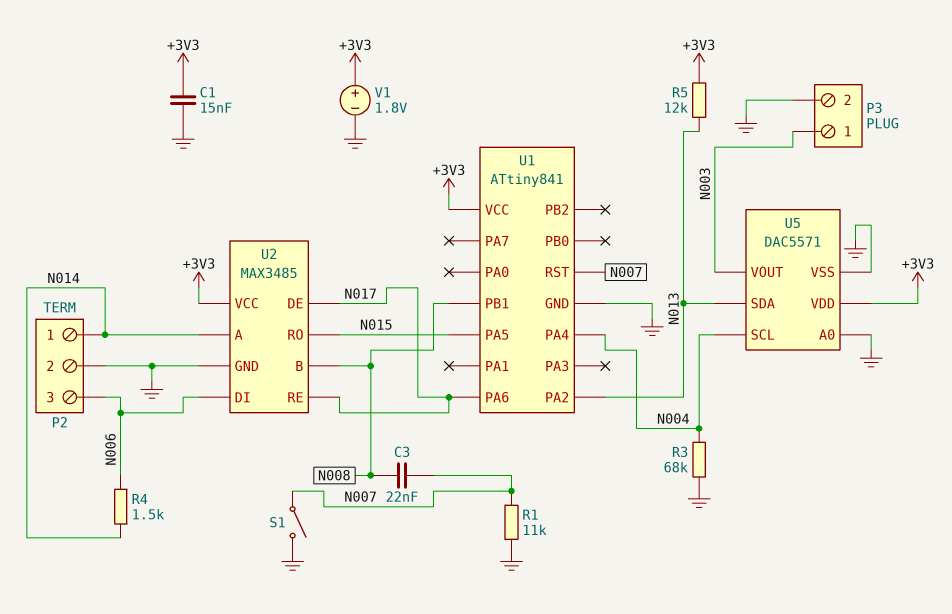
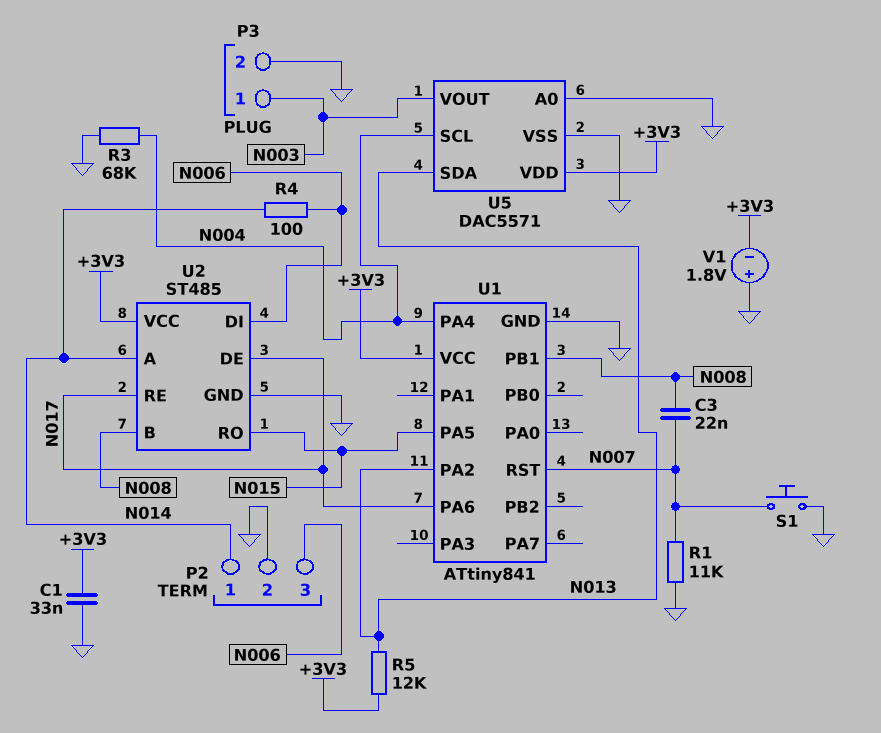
C1: 15nF (+3V3, GND) -> 33nF (+3V3, GND)
R4: 1.5k (N006, N014) -> 100 (N006, N014)
S1: switch (GND, N007) -> button (GND, N007)
U2: MAX3485 -> ST485
V1: 1.8V (plus +3V3, minus GND) -> 1.8V (plus GND, minus +3V3)

